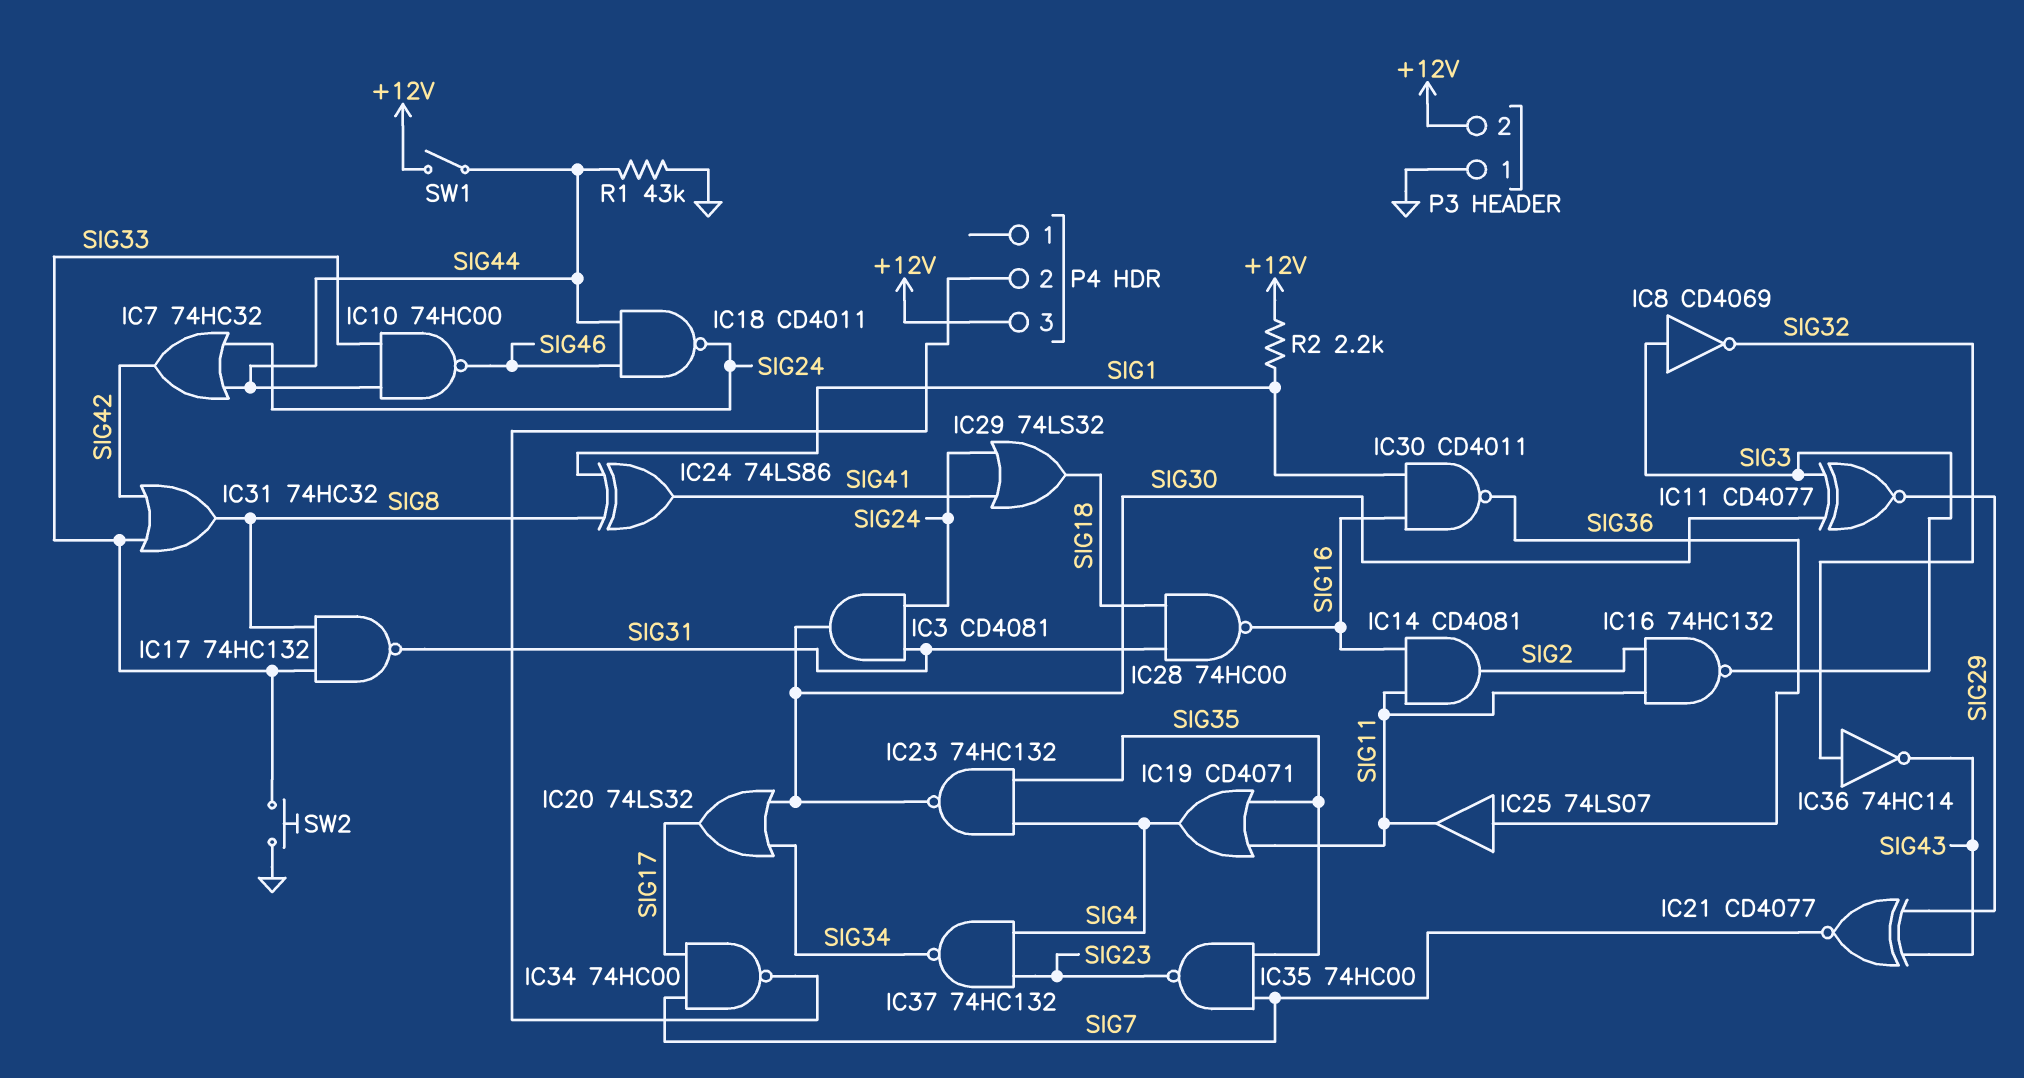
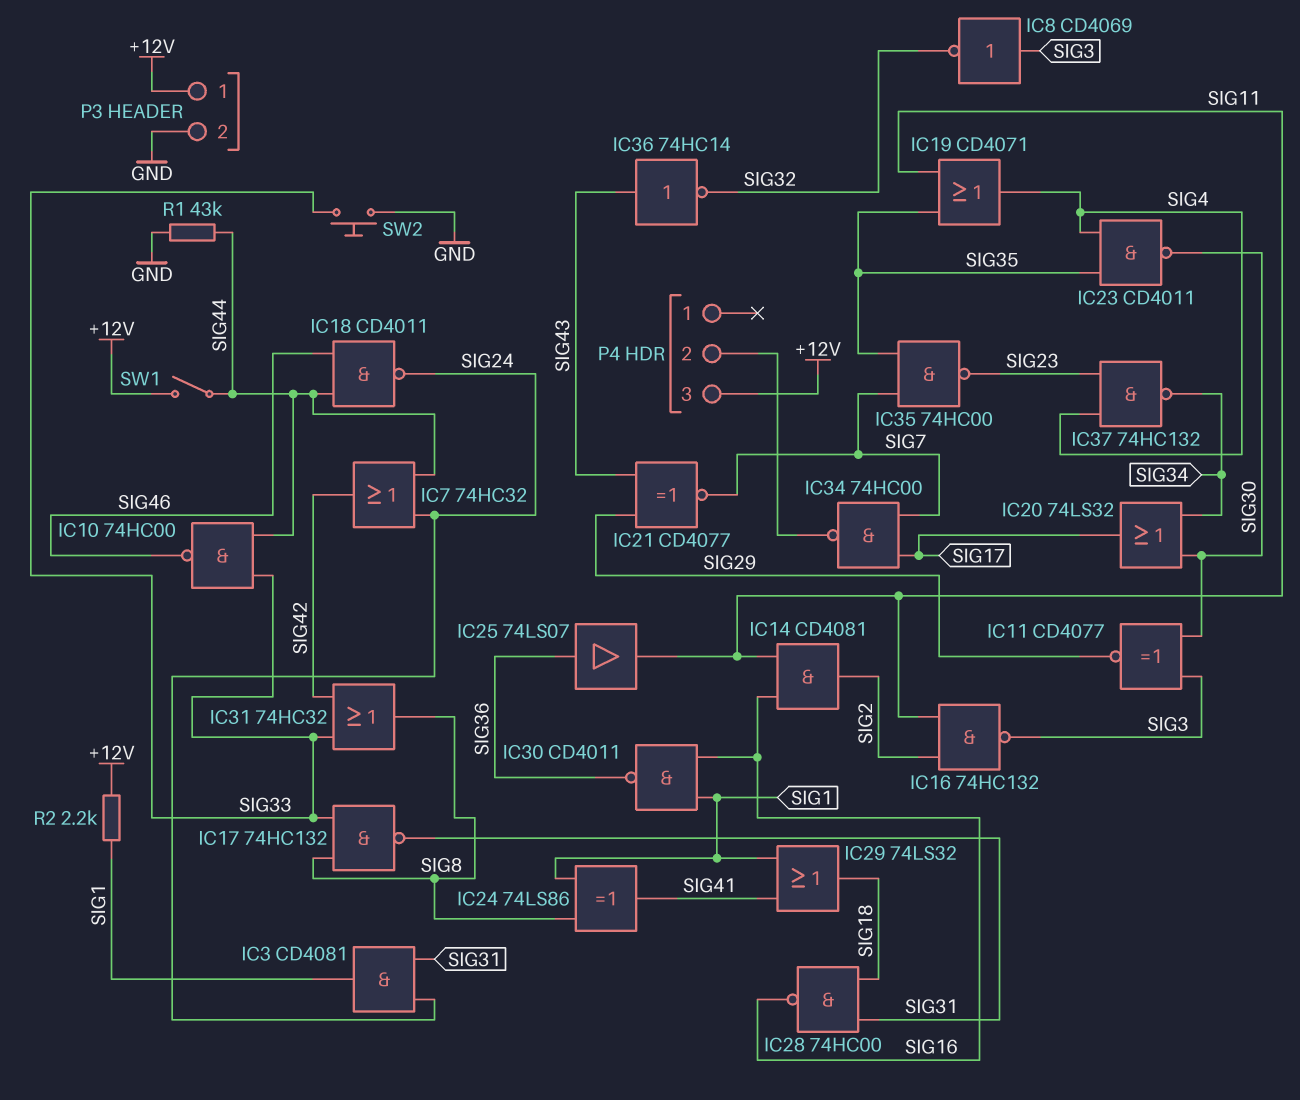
IC3: AND CD4081 (in SIG24, in SIG31, out SIG30) -> AND CD4081 (in SIG24, in SIG31, out SIG1)
IC23: NAND 74HC132 (in SIG4, in SIG35, out SIG30) -> NAND CD4011 (in SIG4, in SIG35, out SIG30)
IC29: OR 74LS32 (in SIG24, in SIG41, out SIG18) -> OR 74LS32 (in SIG1, in SIG41, out SIG18)
IC36: NOT 74HC14 (in SIG32, out SIG43) -> NOT 74HC14 (in SIG43, out SIG32)
P3 pin 1: GND -> +12V
P3 pin 2: +12V -> GND

